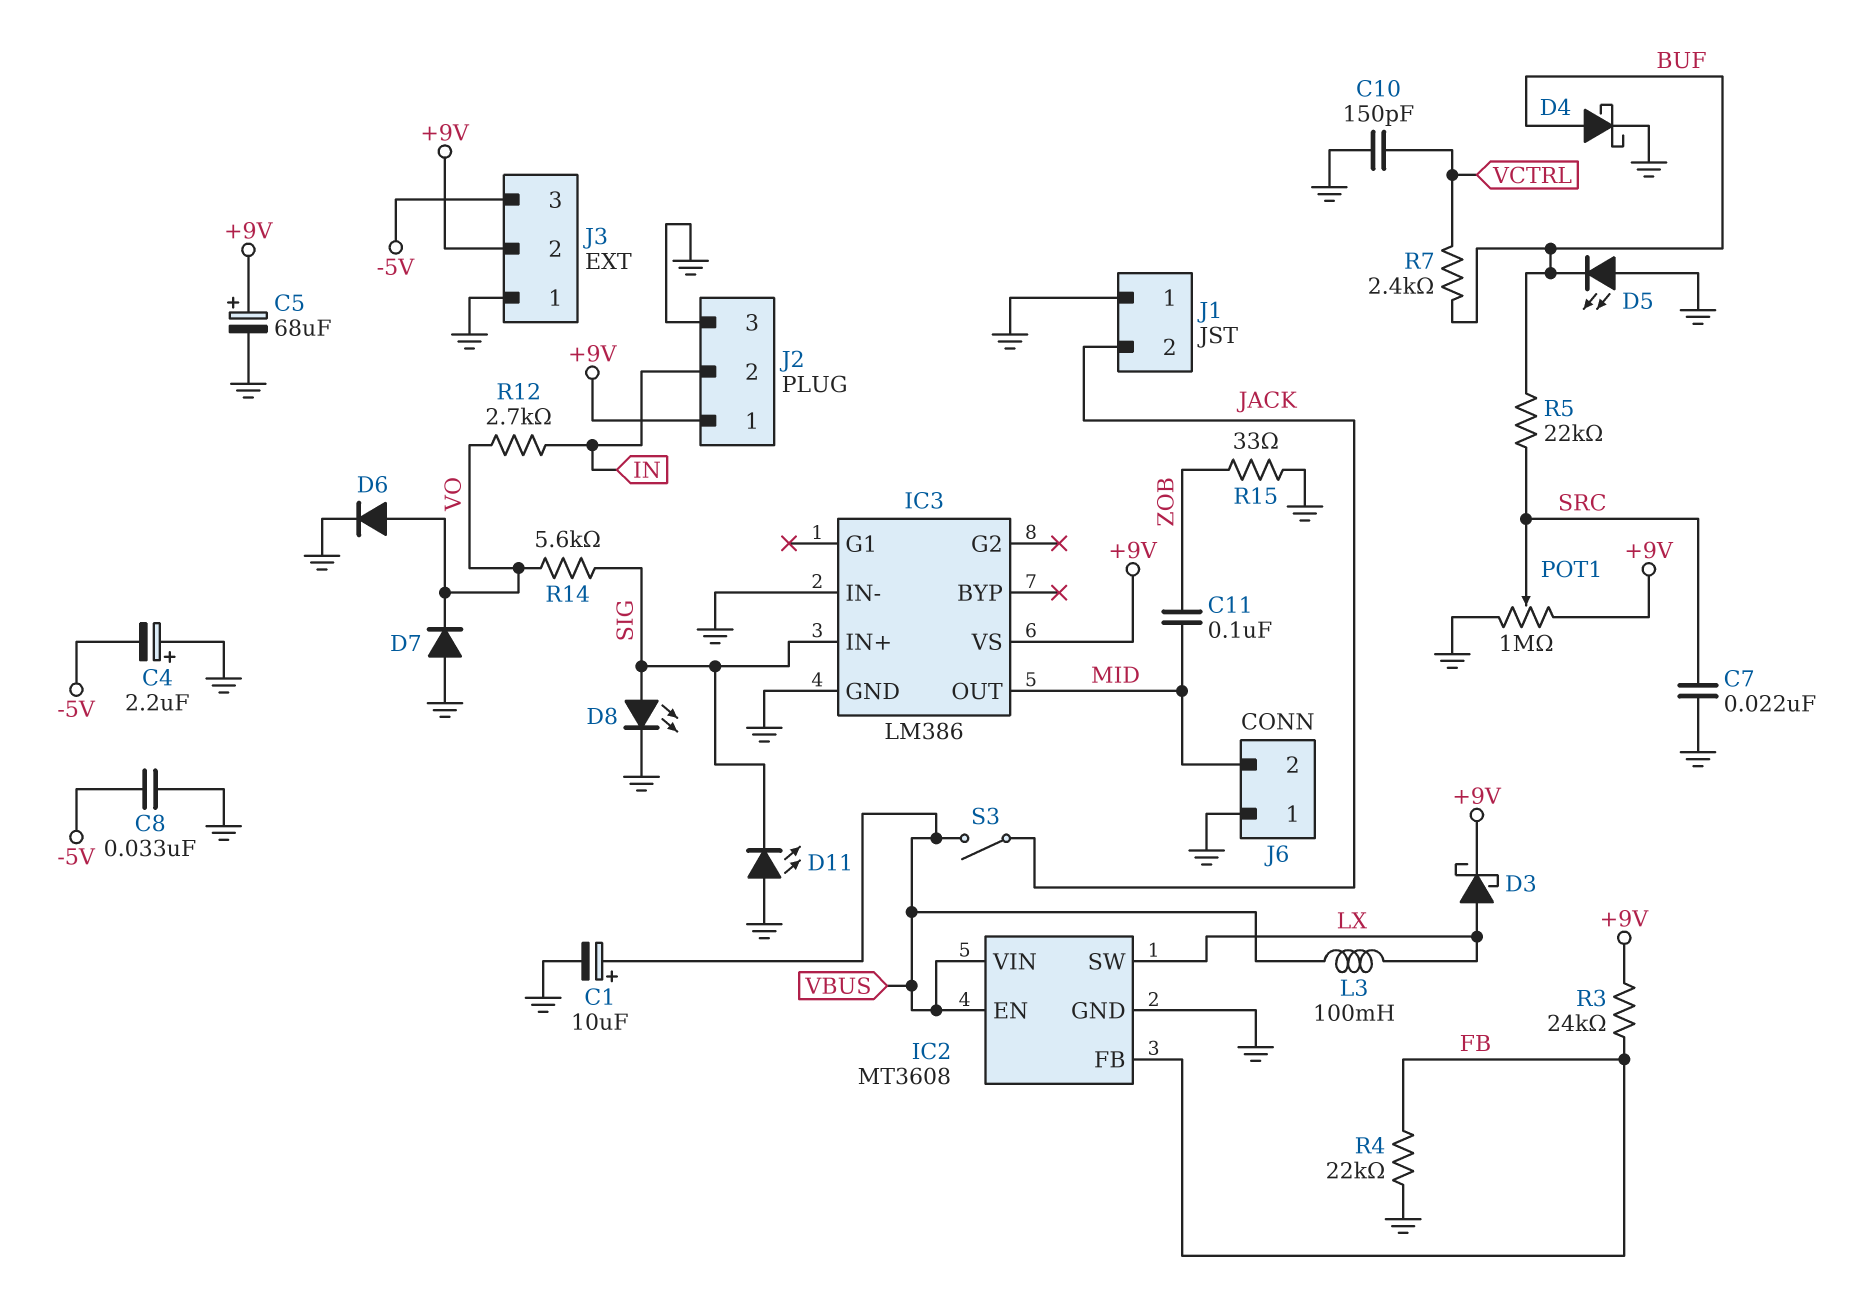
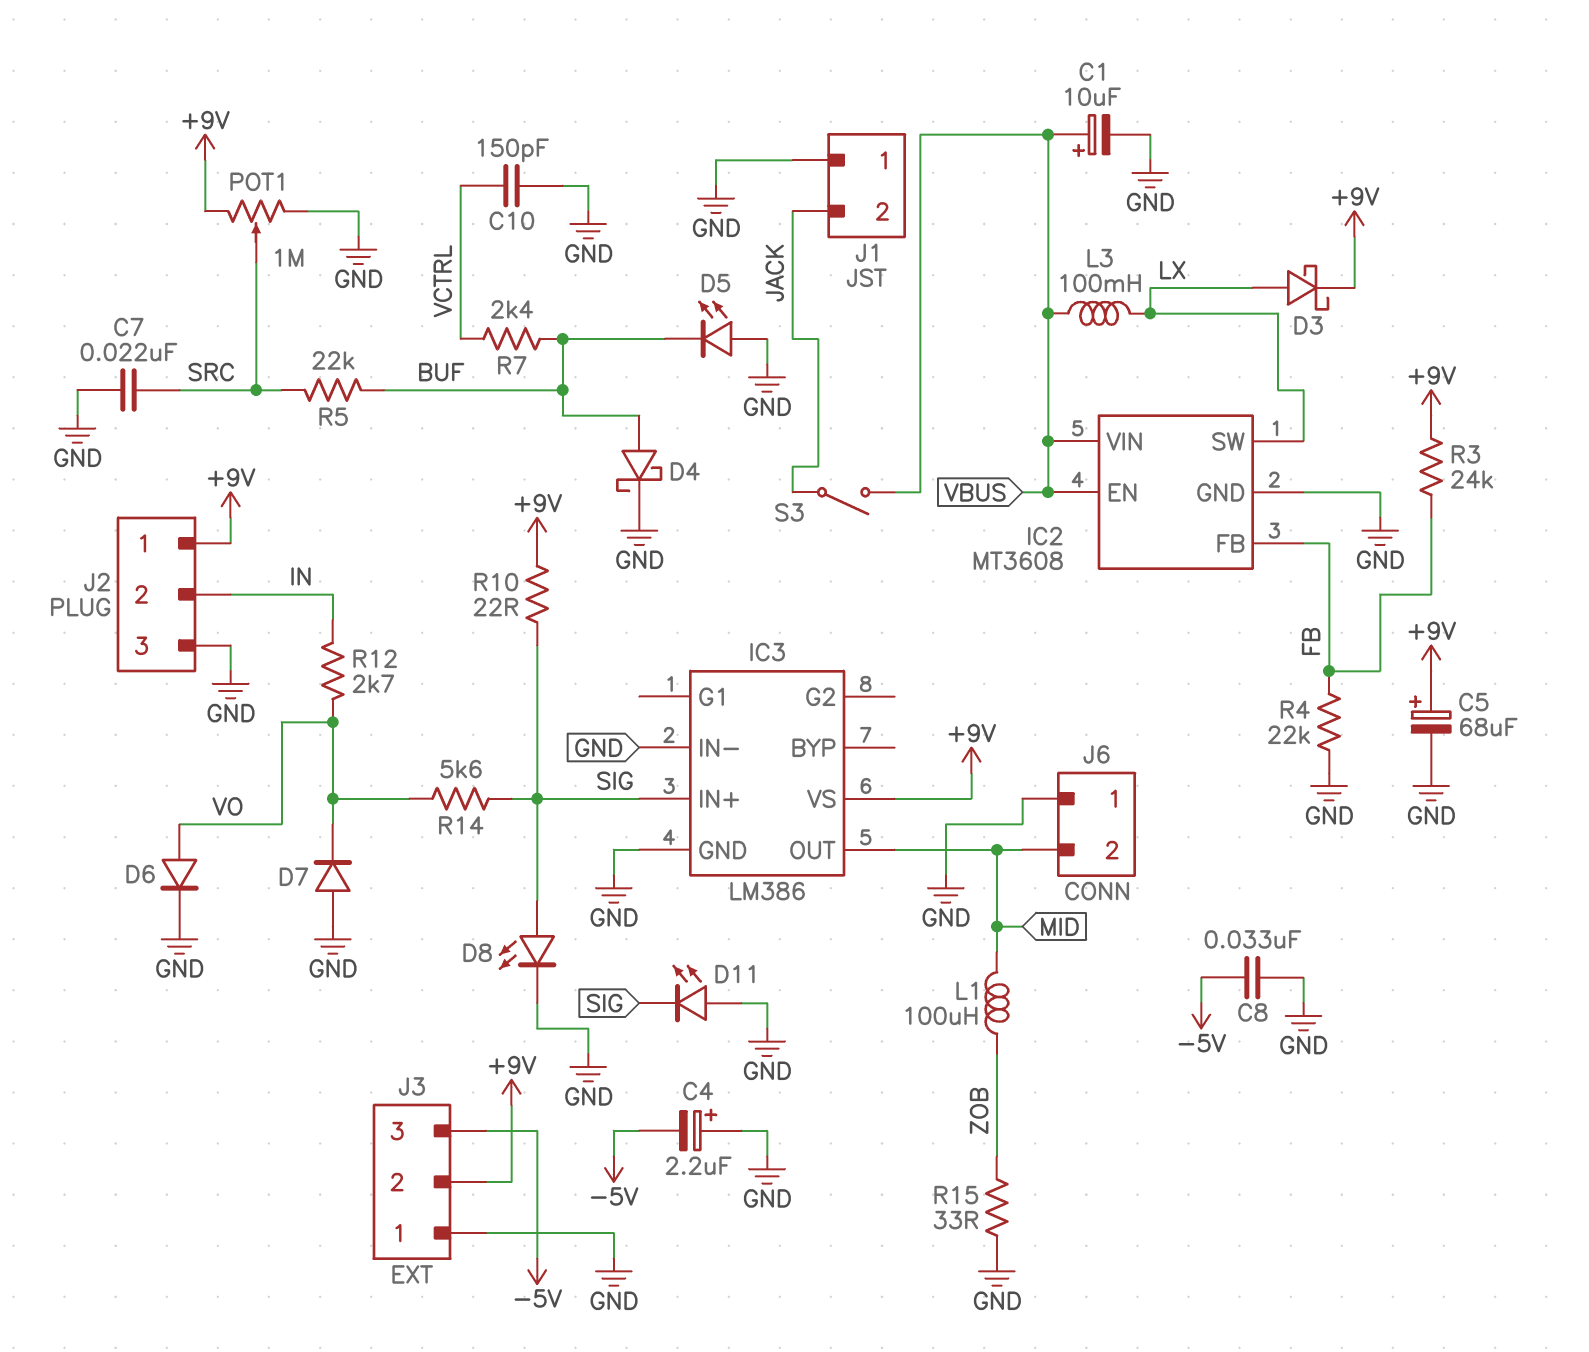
C11: 100nF (MID, ZOB) -> none
L1: none -> 100uH (MID, ZOB)
R10: none -> 22 (+9V, SIG)

